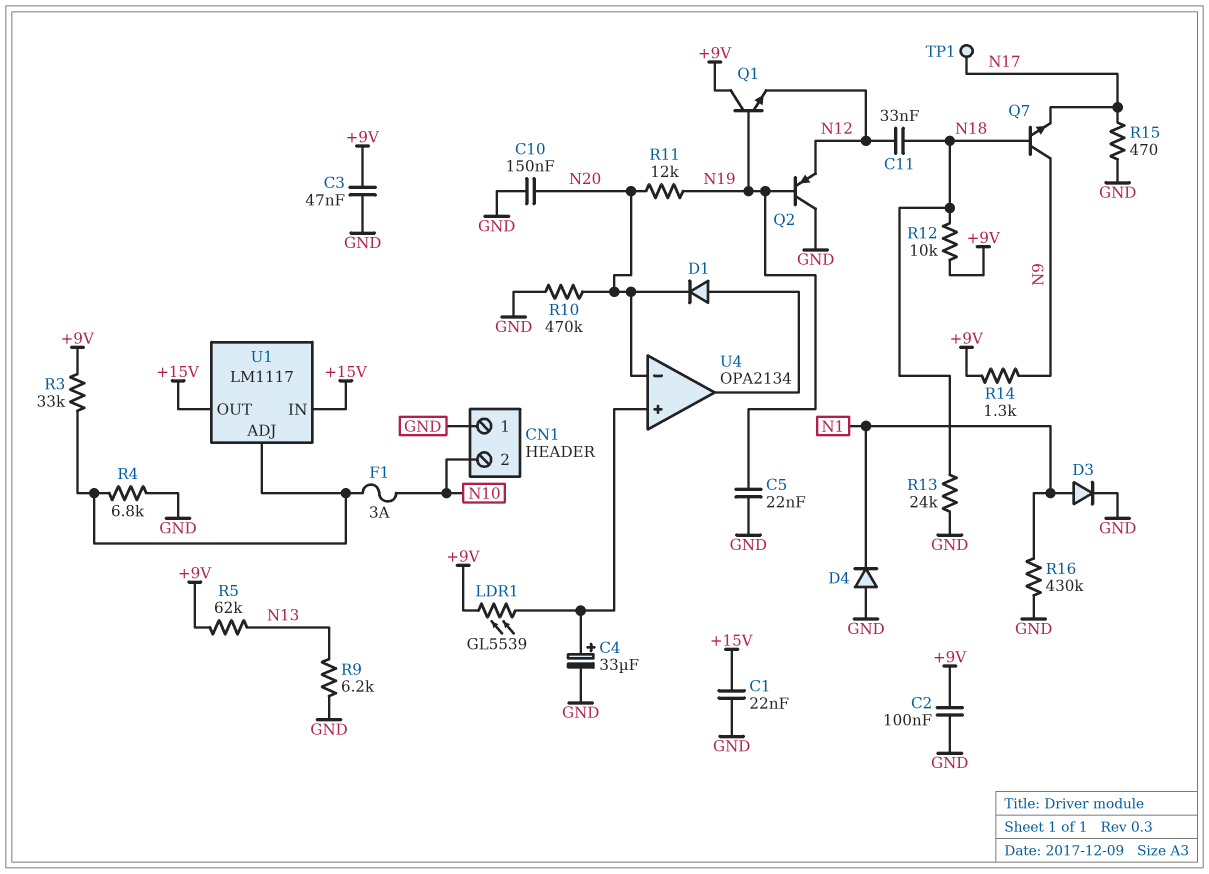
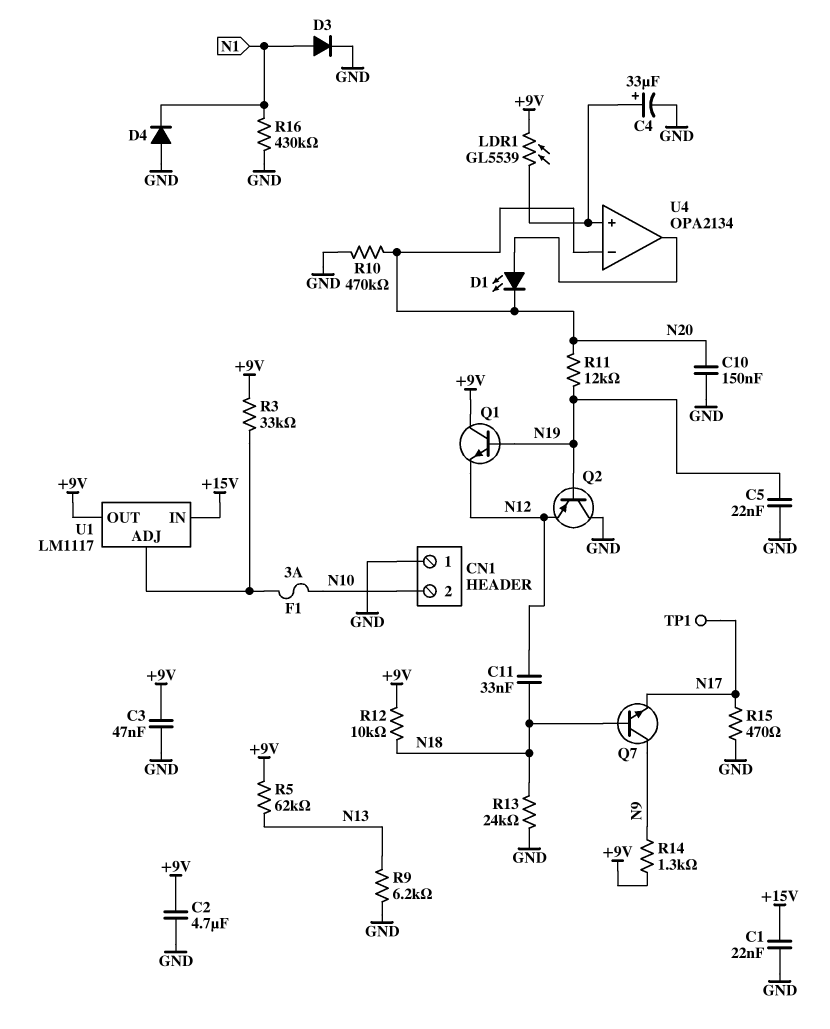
C2: 100nF (+9V, GND) -> 4.7uF (+9V, GND)
D1: diode (A U4/out, K N20) -> LED (A U4/out, K N20)
R4: 6.8k (GND, U1/ADJ) -> none
U1 pin OUT: +15V -> +9V

